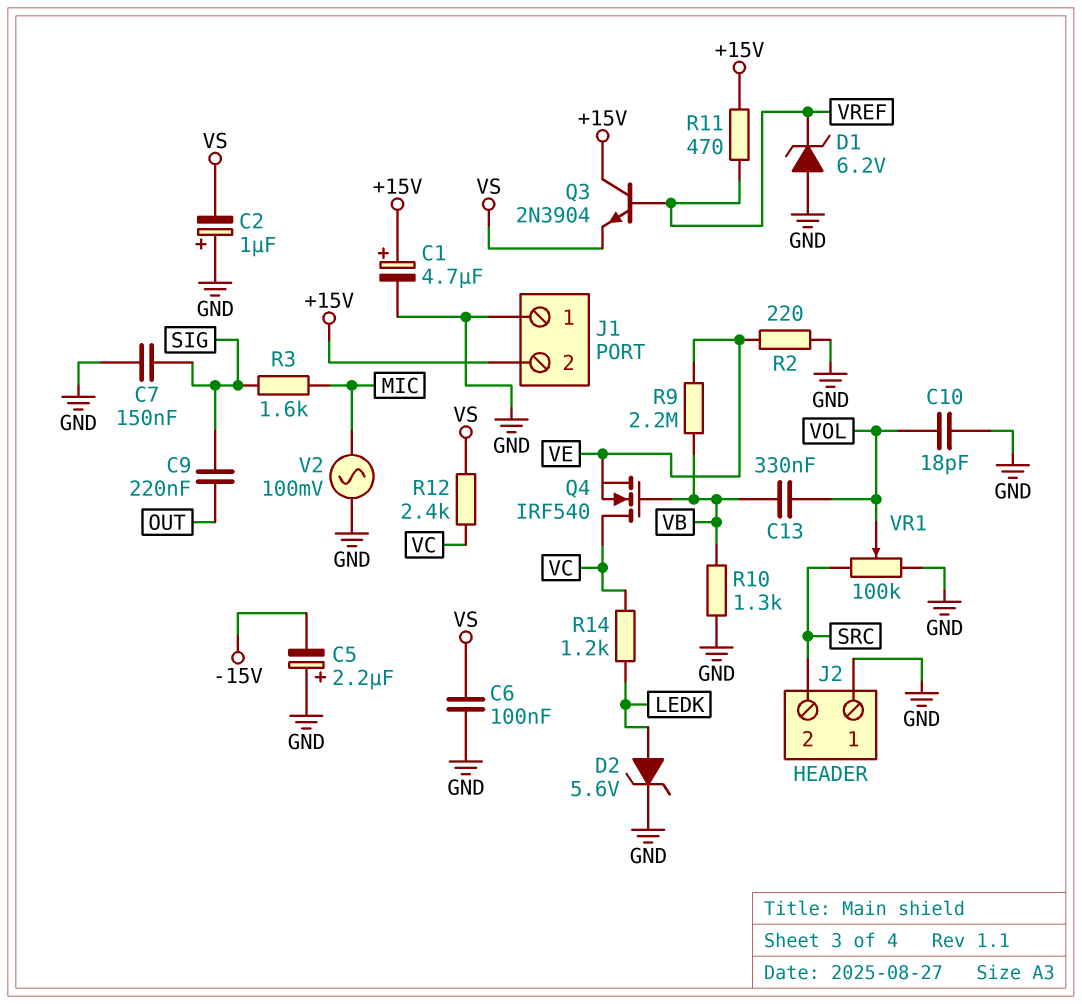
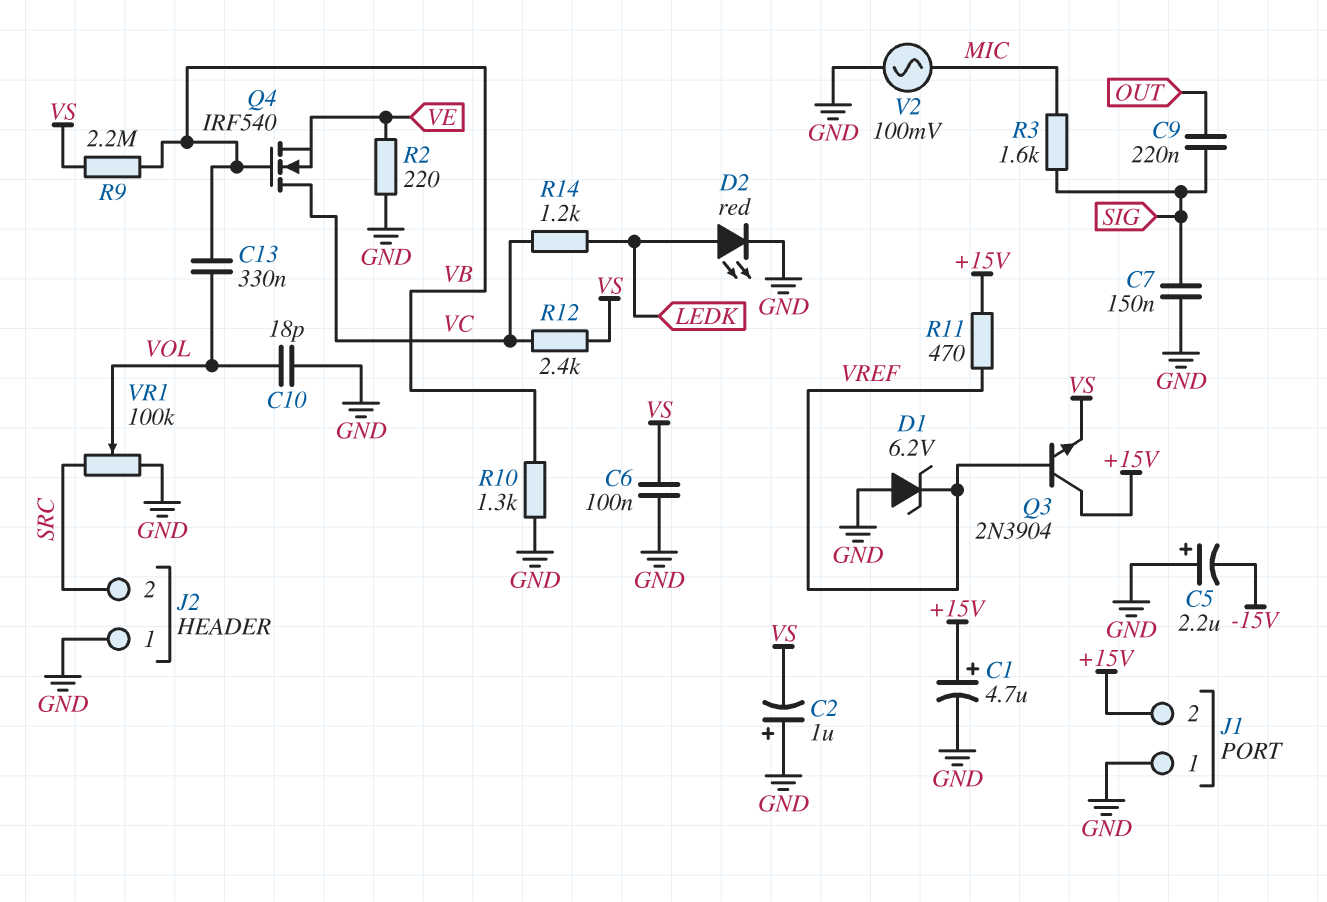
D2: zener 5.6V (A LEDK, K GND) -> LED red (A LEDK, K GND)
R9: 2.2M (VB, VE) -> 2.2M (VB, VS)

